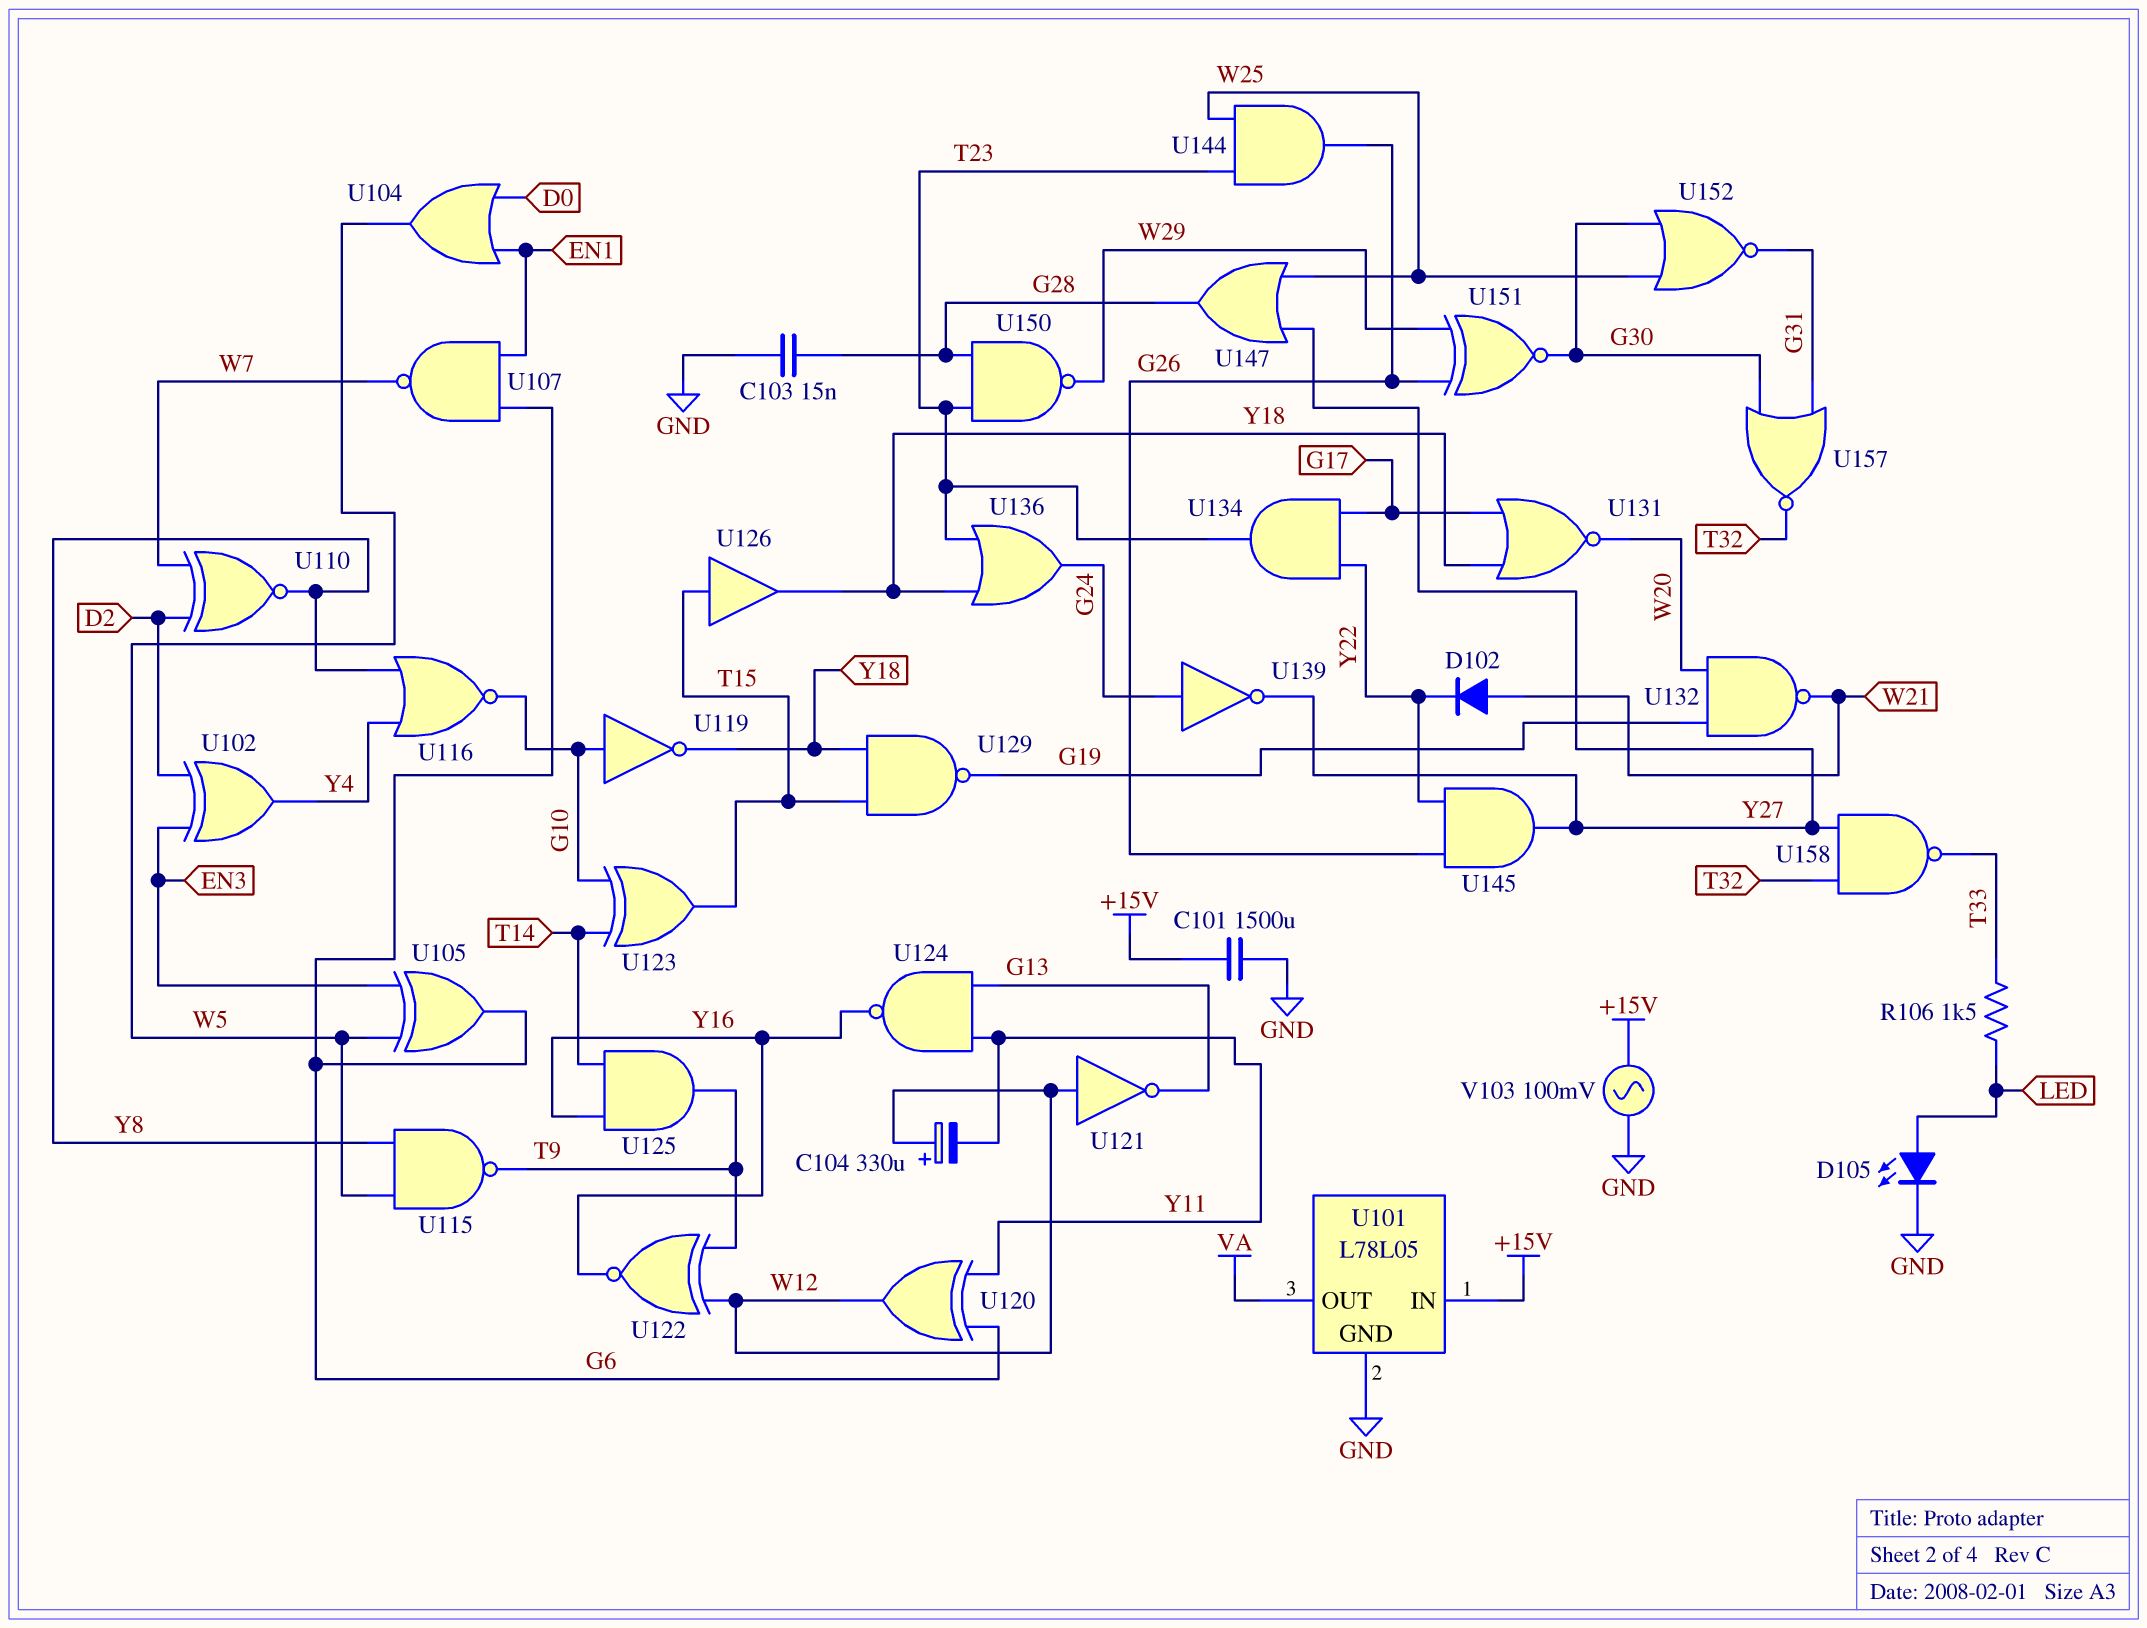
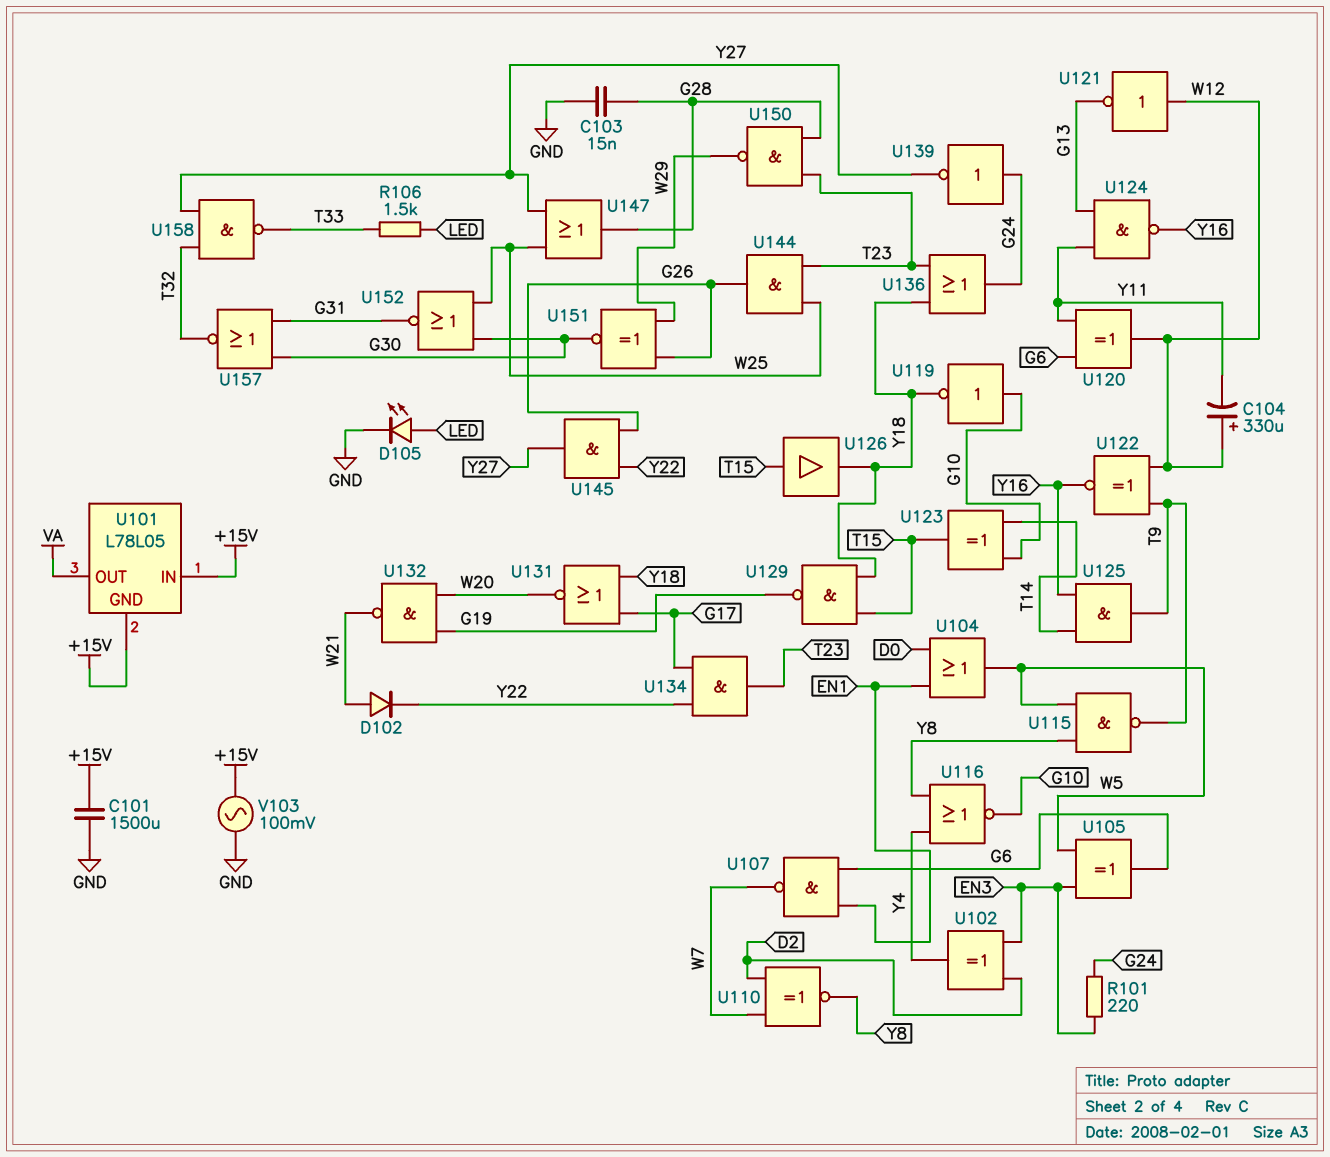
R101: none -> 220 (EN3, G24)
U101 pin GND: GND -> +15V

